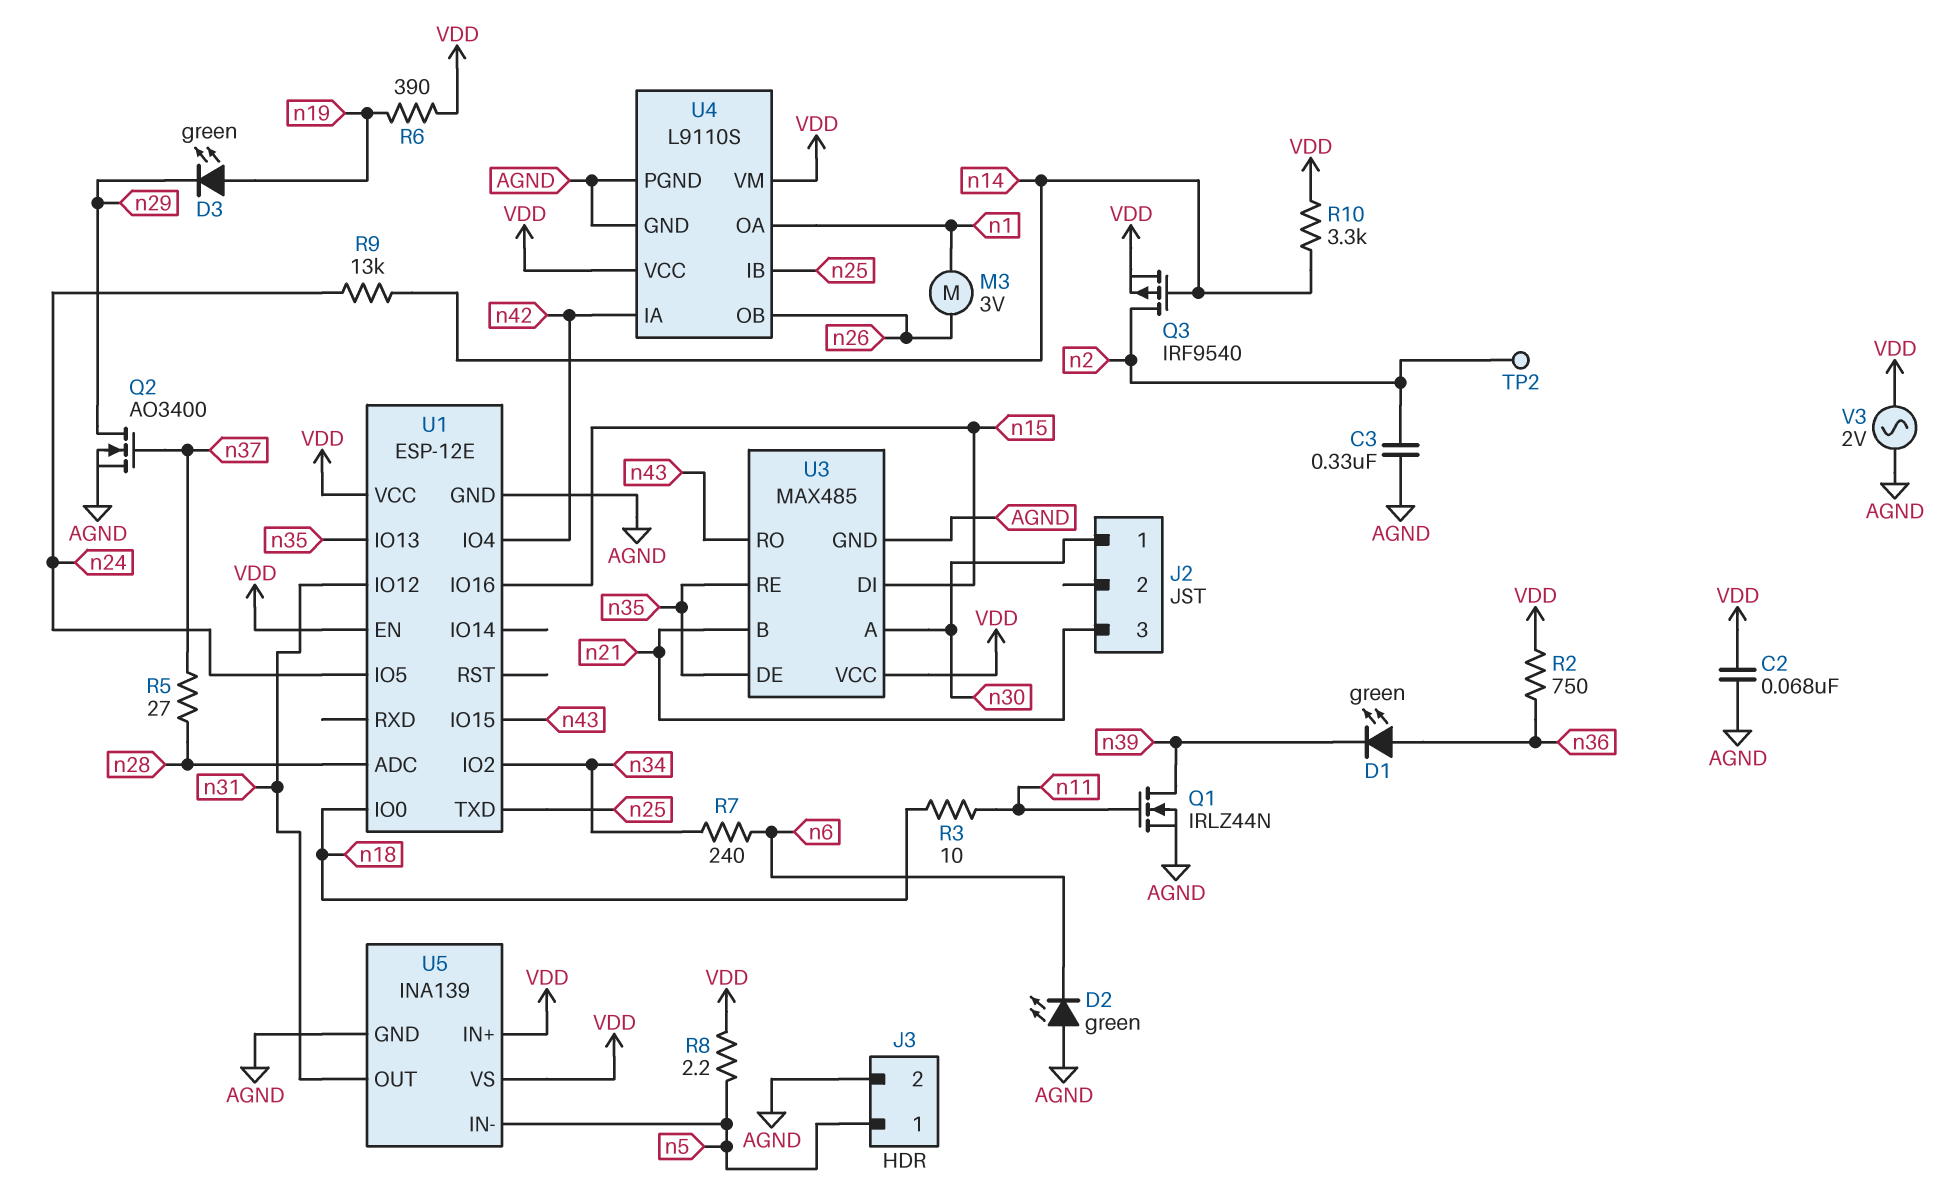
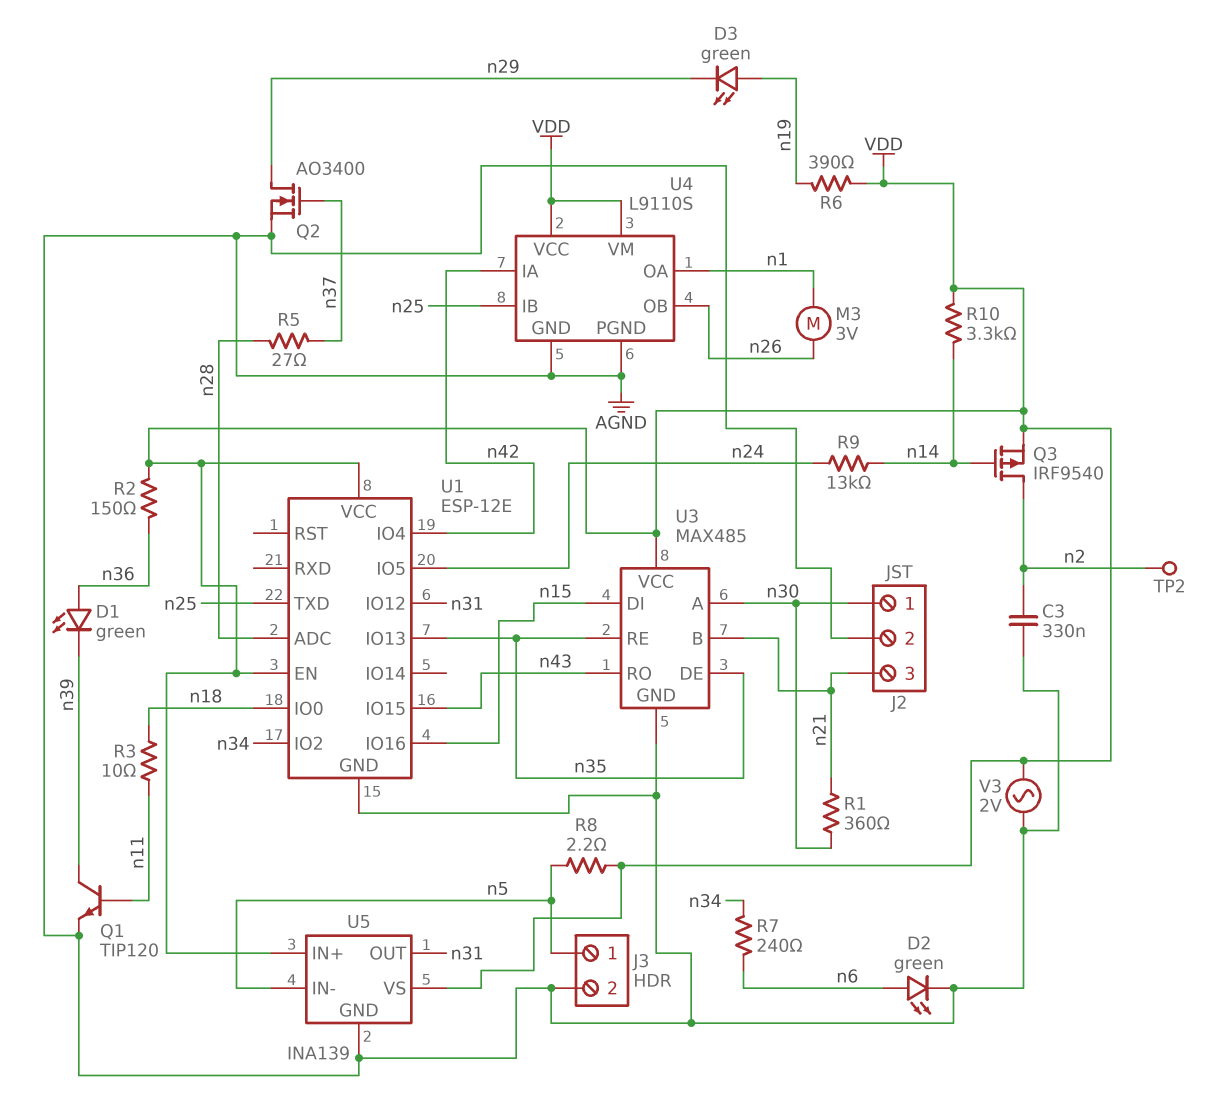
C2: 68nF (AGND, VDD) -> none
D2: LED green (A AGND, K n6) -> LED green (A n6, K AGND)
J2 pin 2: none -> AGND
Q1: NMOS IRLZ44N (G n11, D n39, S AGND) -> NPN TIP120 (B n11, C n39, E AGND)
R1: none -> 360 (n21, n30)
R2: 750 (VDD, n36) -> 150 (VDD, n36)

